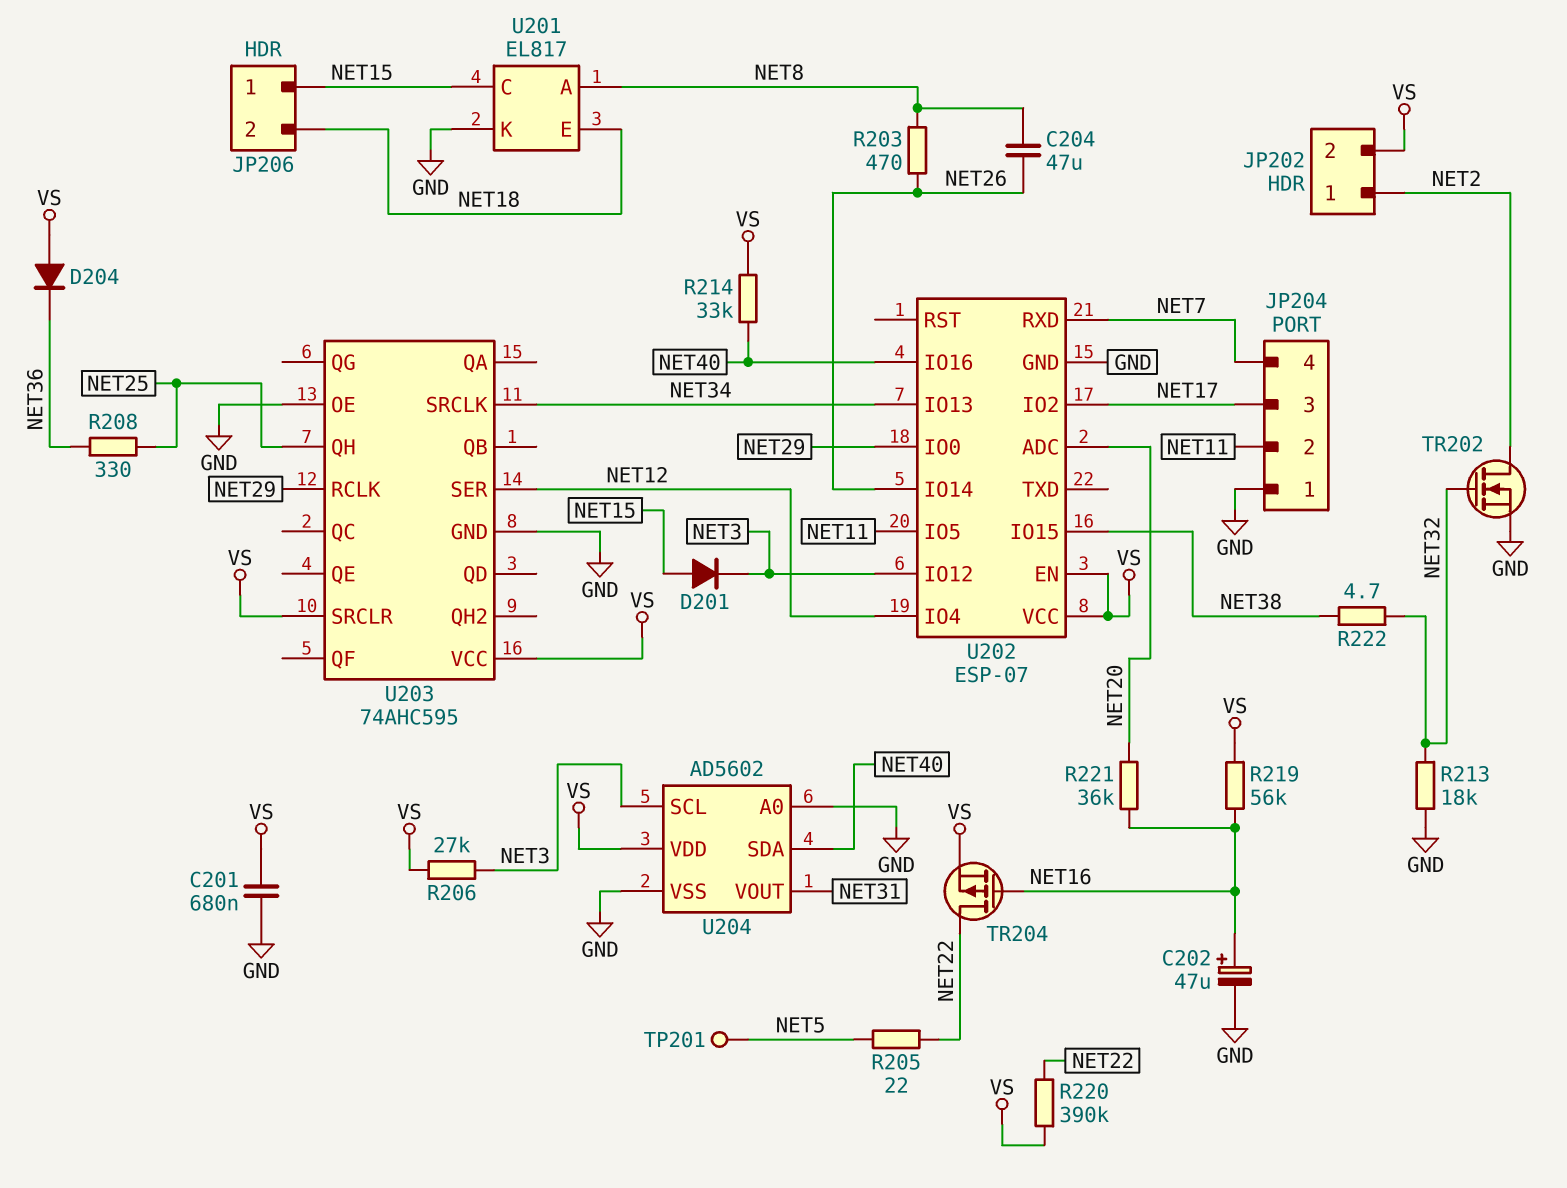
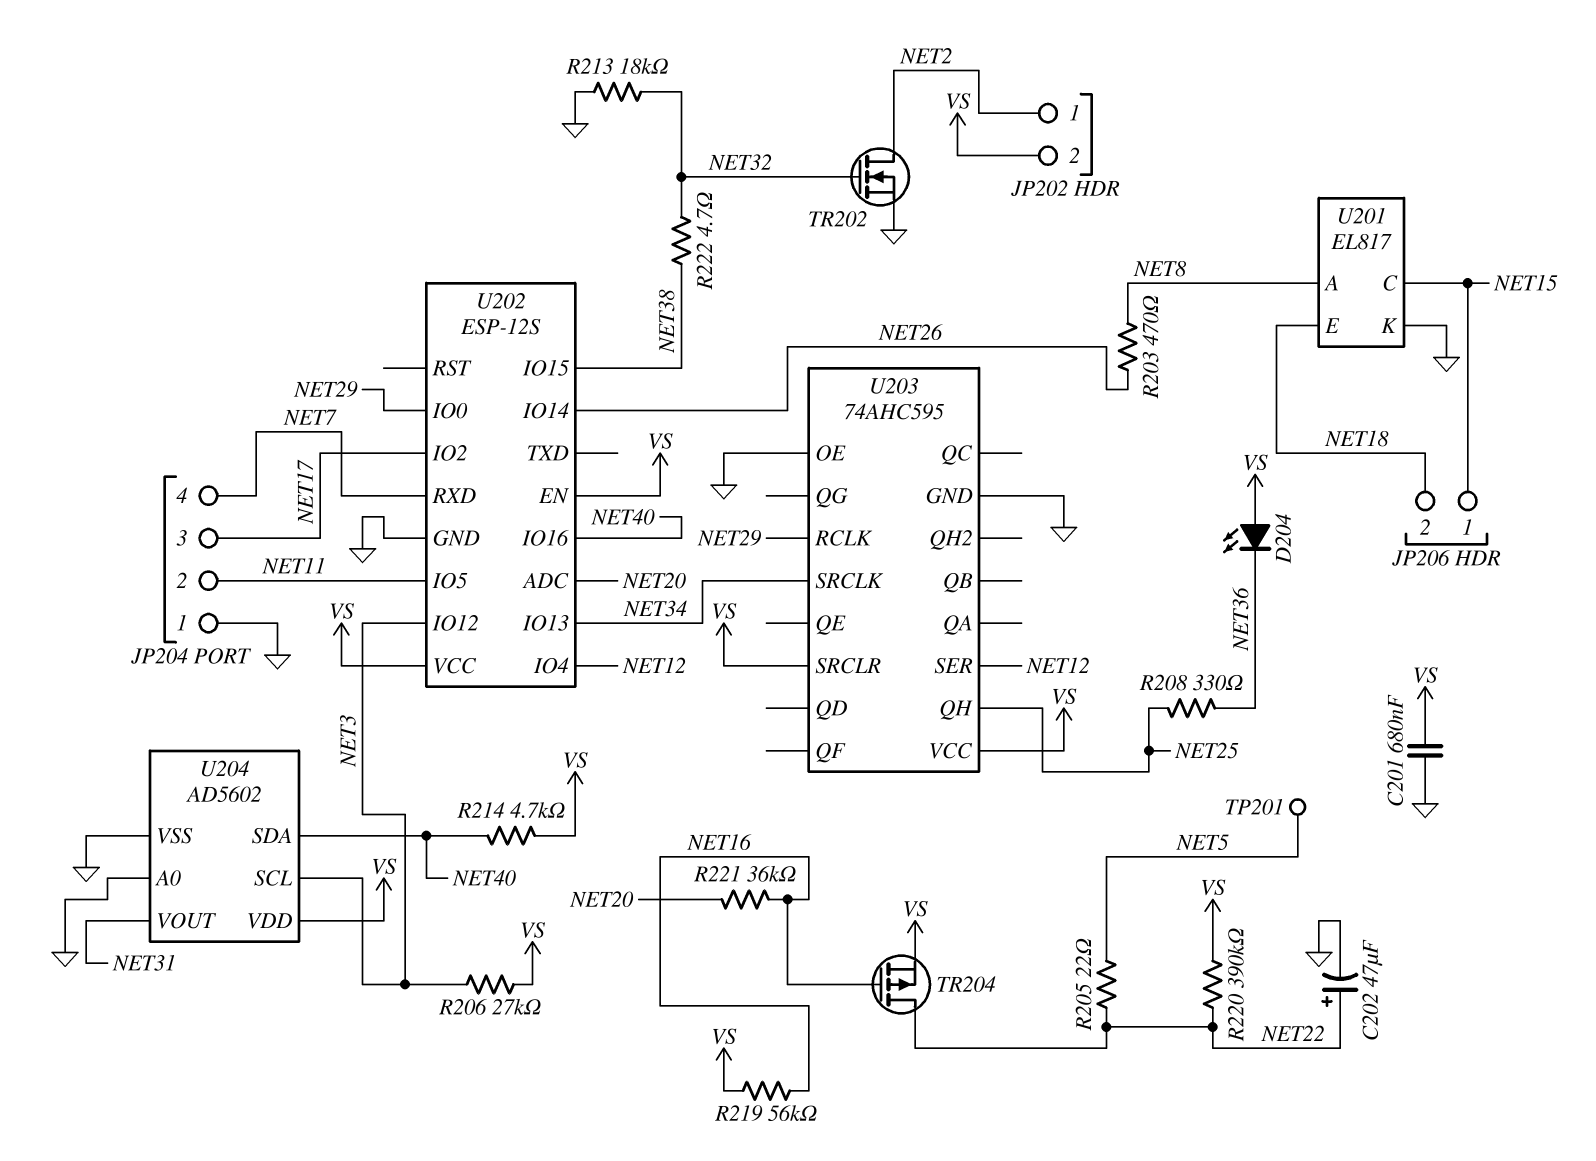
C202: 47uF (plus NET16, minus GND) -> 47uF (plus NET22, minus GND)
C204: 47uF (NET8, NET26) -> none
D201: diode (A NET15, K NET3) -> none
D204: diode (A VS, K NET36) -> LED (A VS, K NET36)
R214: 33k (NET40, VS) -> 4.7k (NET40, VS)
U202: ESP-07 -> ESP-12S

